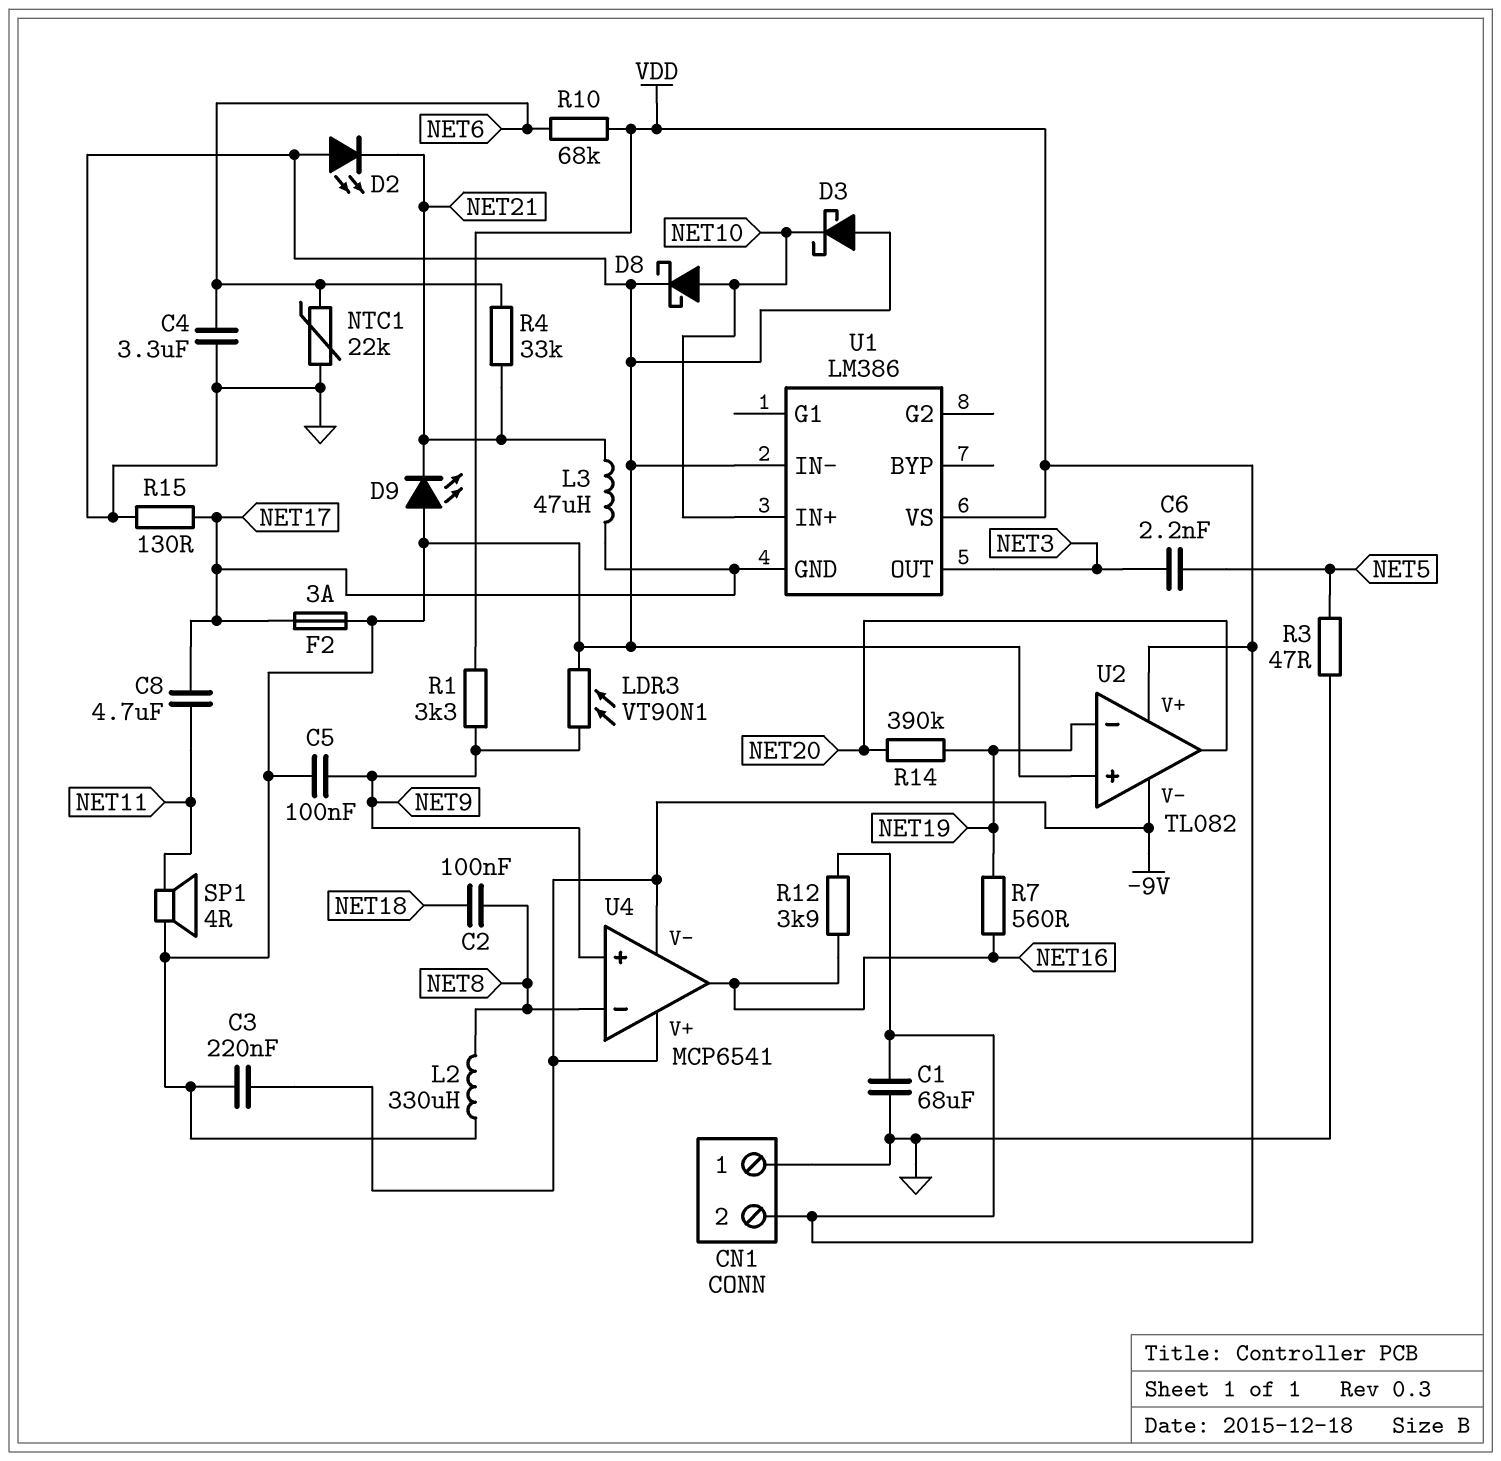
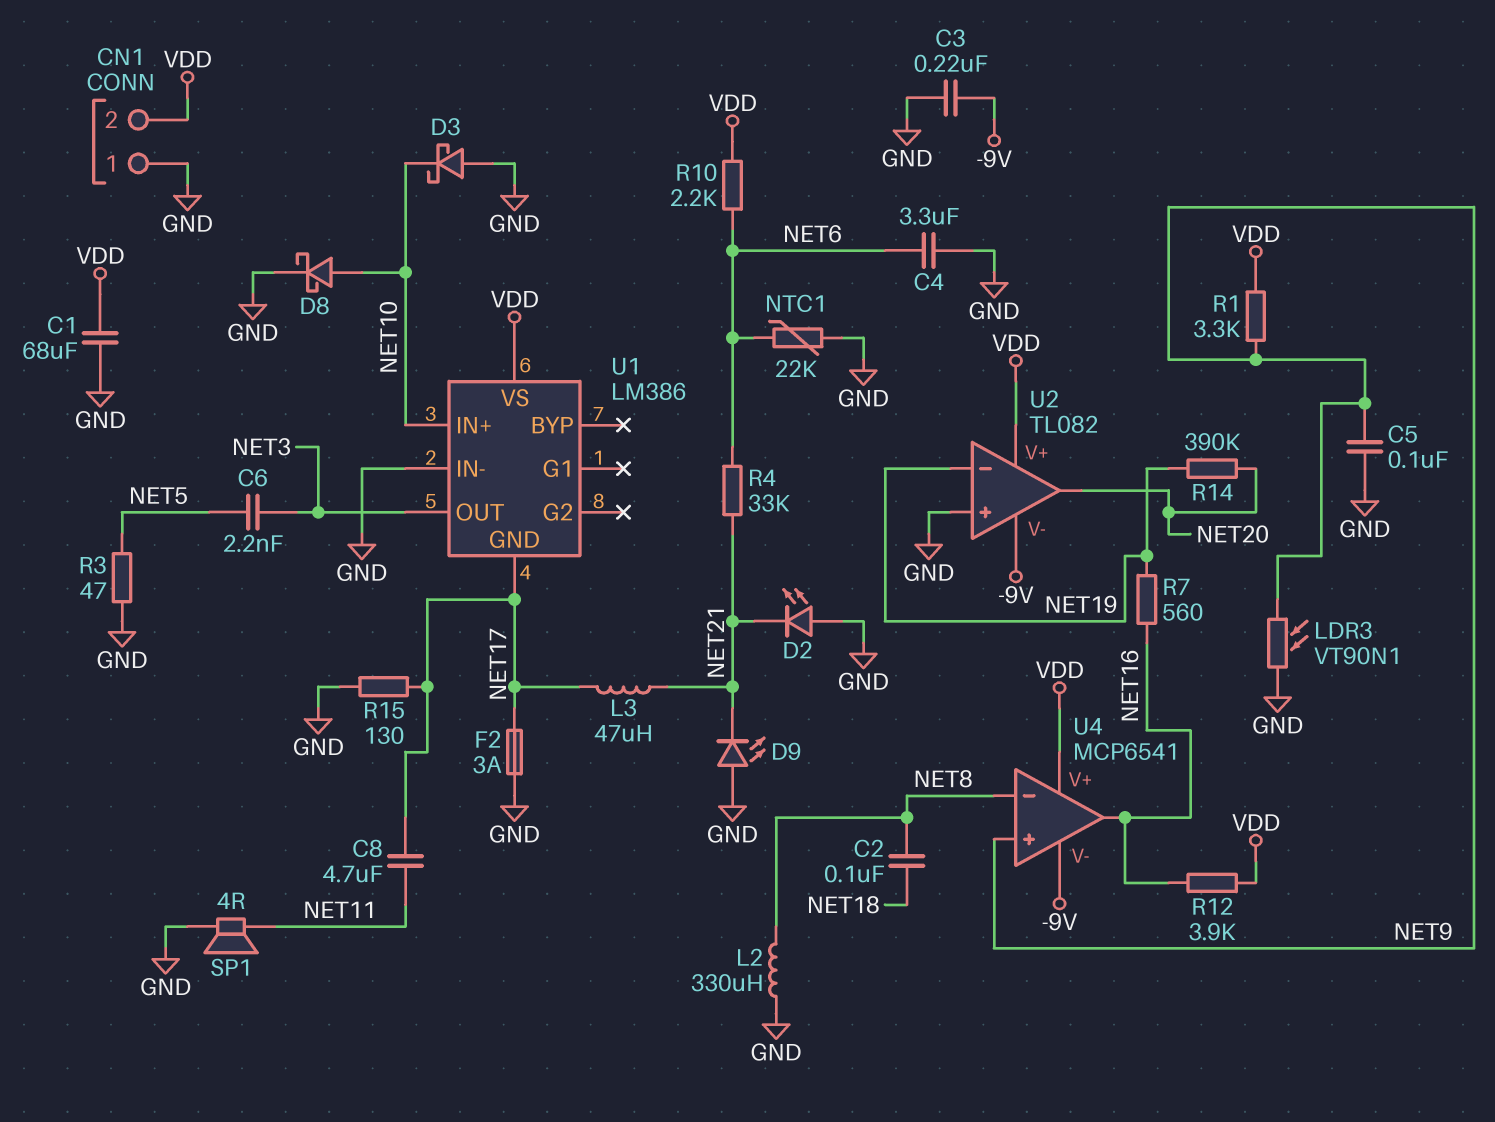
R10: 68k (NET6, VDD) -> 2.2k (NET6, VDD)
U4 pin V+: -9V -> VDD

